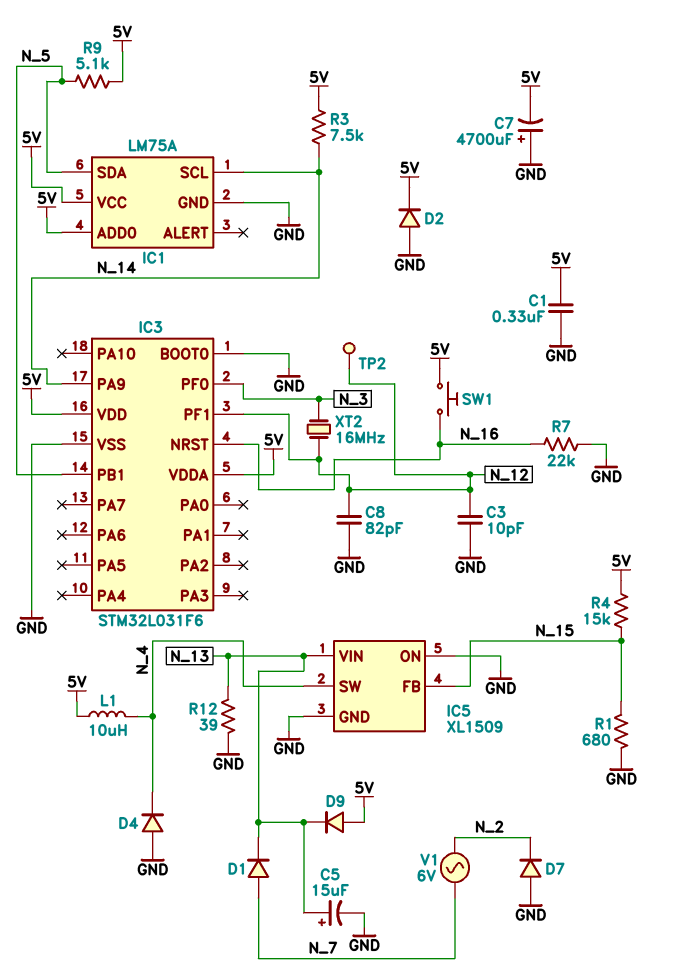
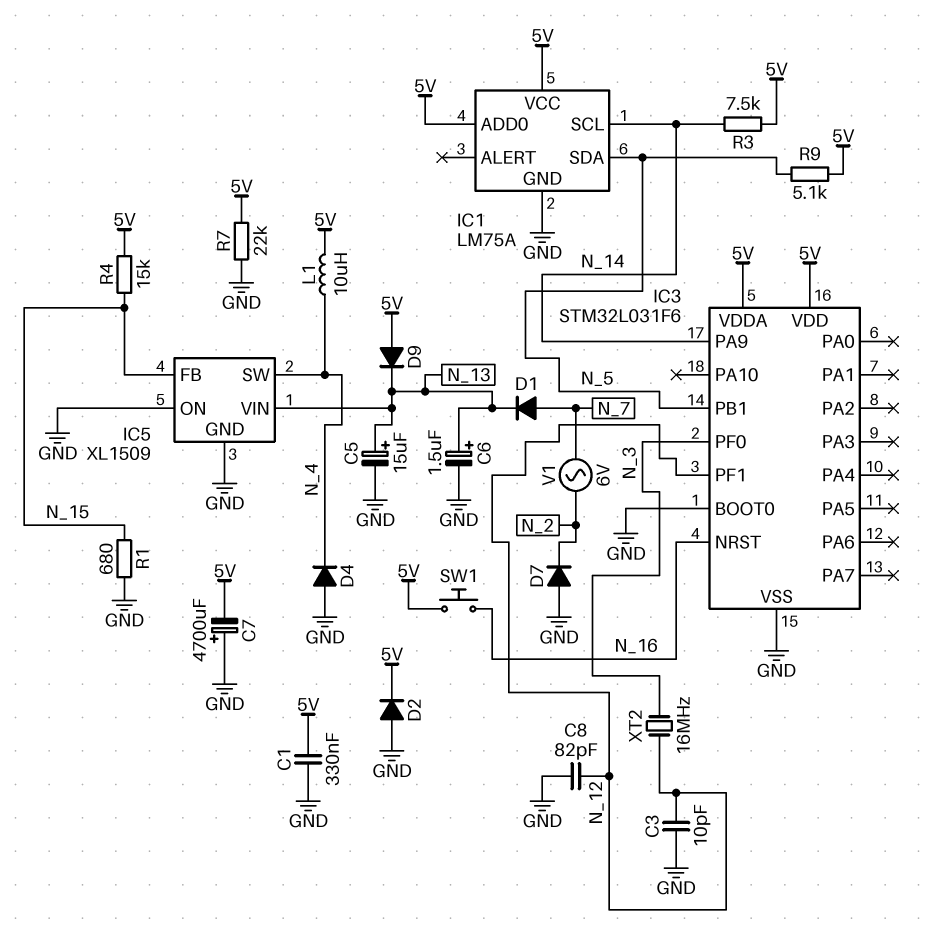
C6: none -> 1.5uF (plus N_13, minus GND)
R7: 22k (GND, N_16) -> 22k (5V, GND)
R12: 39 (GND, N_13) -> none
TP2: test point (N_12) -> none

